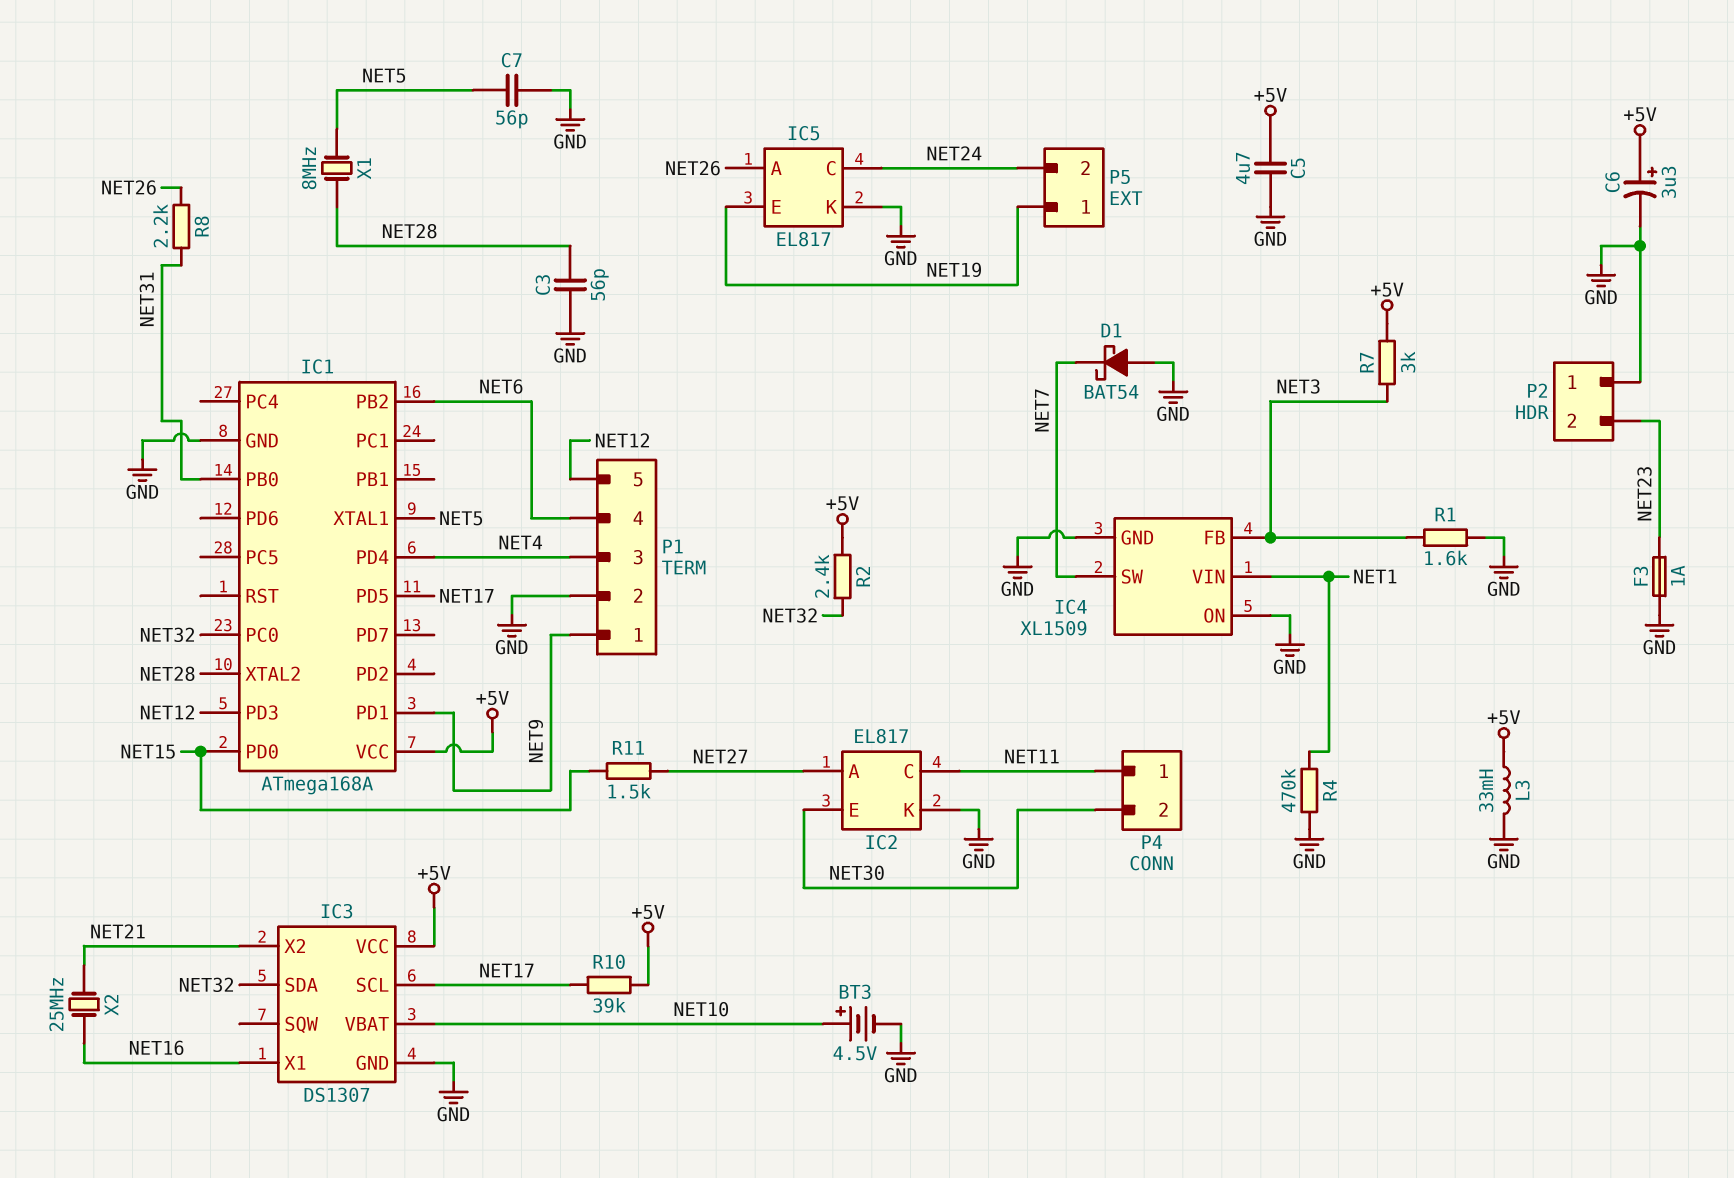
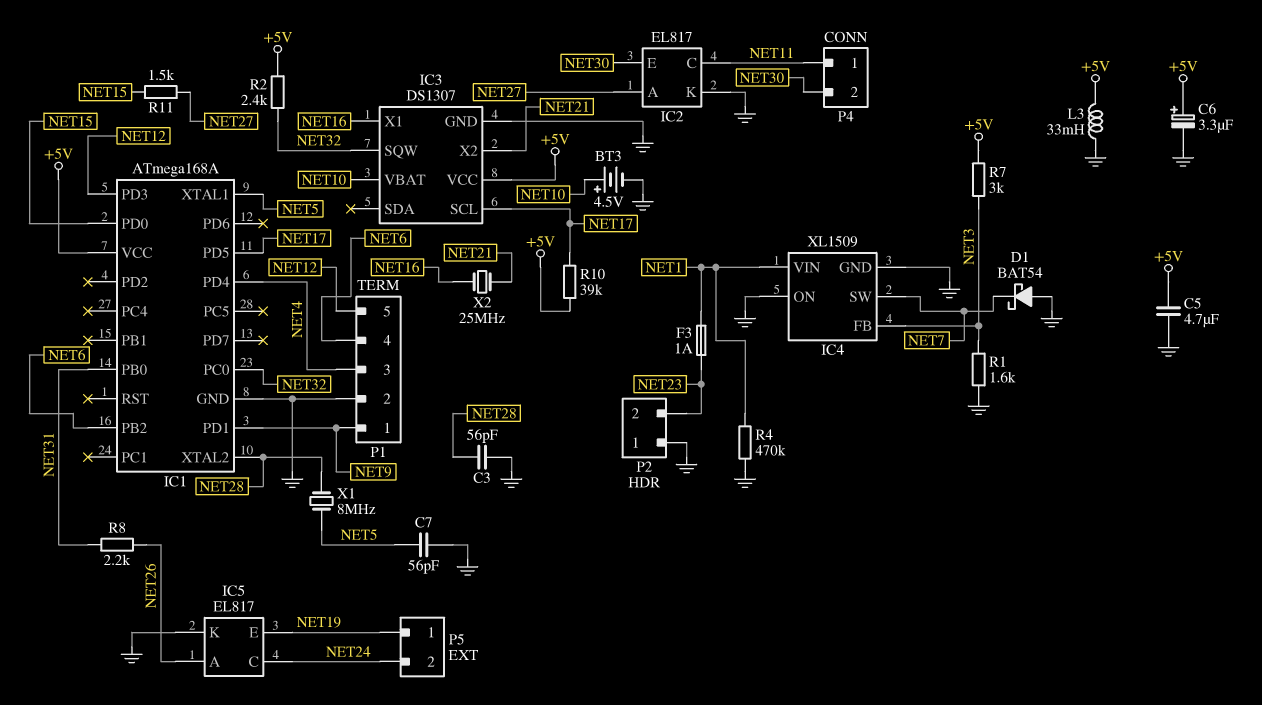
F3: 1A (GND, NET23) -> 1A (NET1, NET23)
IC3 pin SDA: NET32 -> none
IC3 pin SQW: none -> NET32

